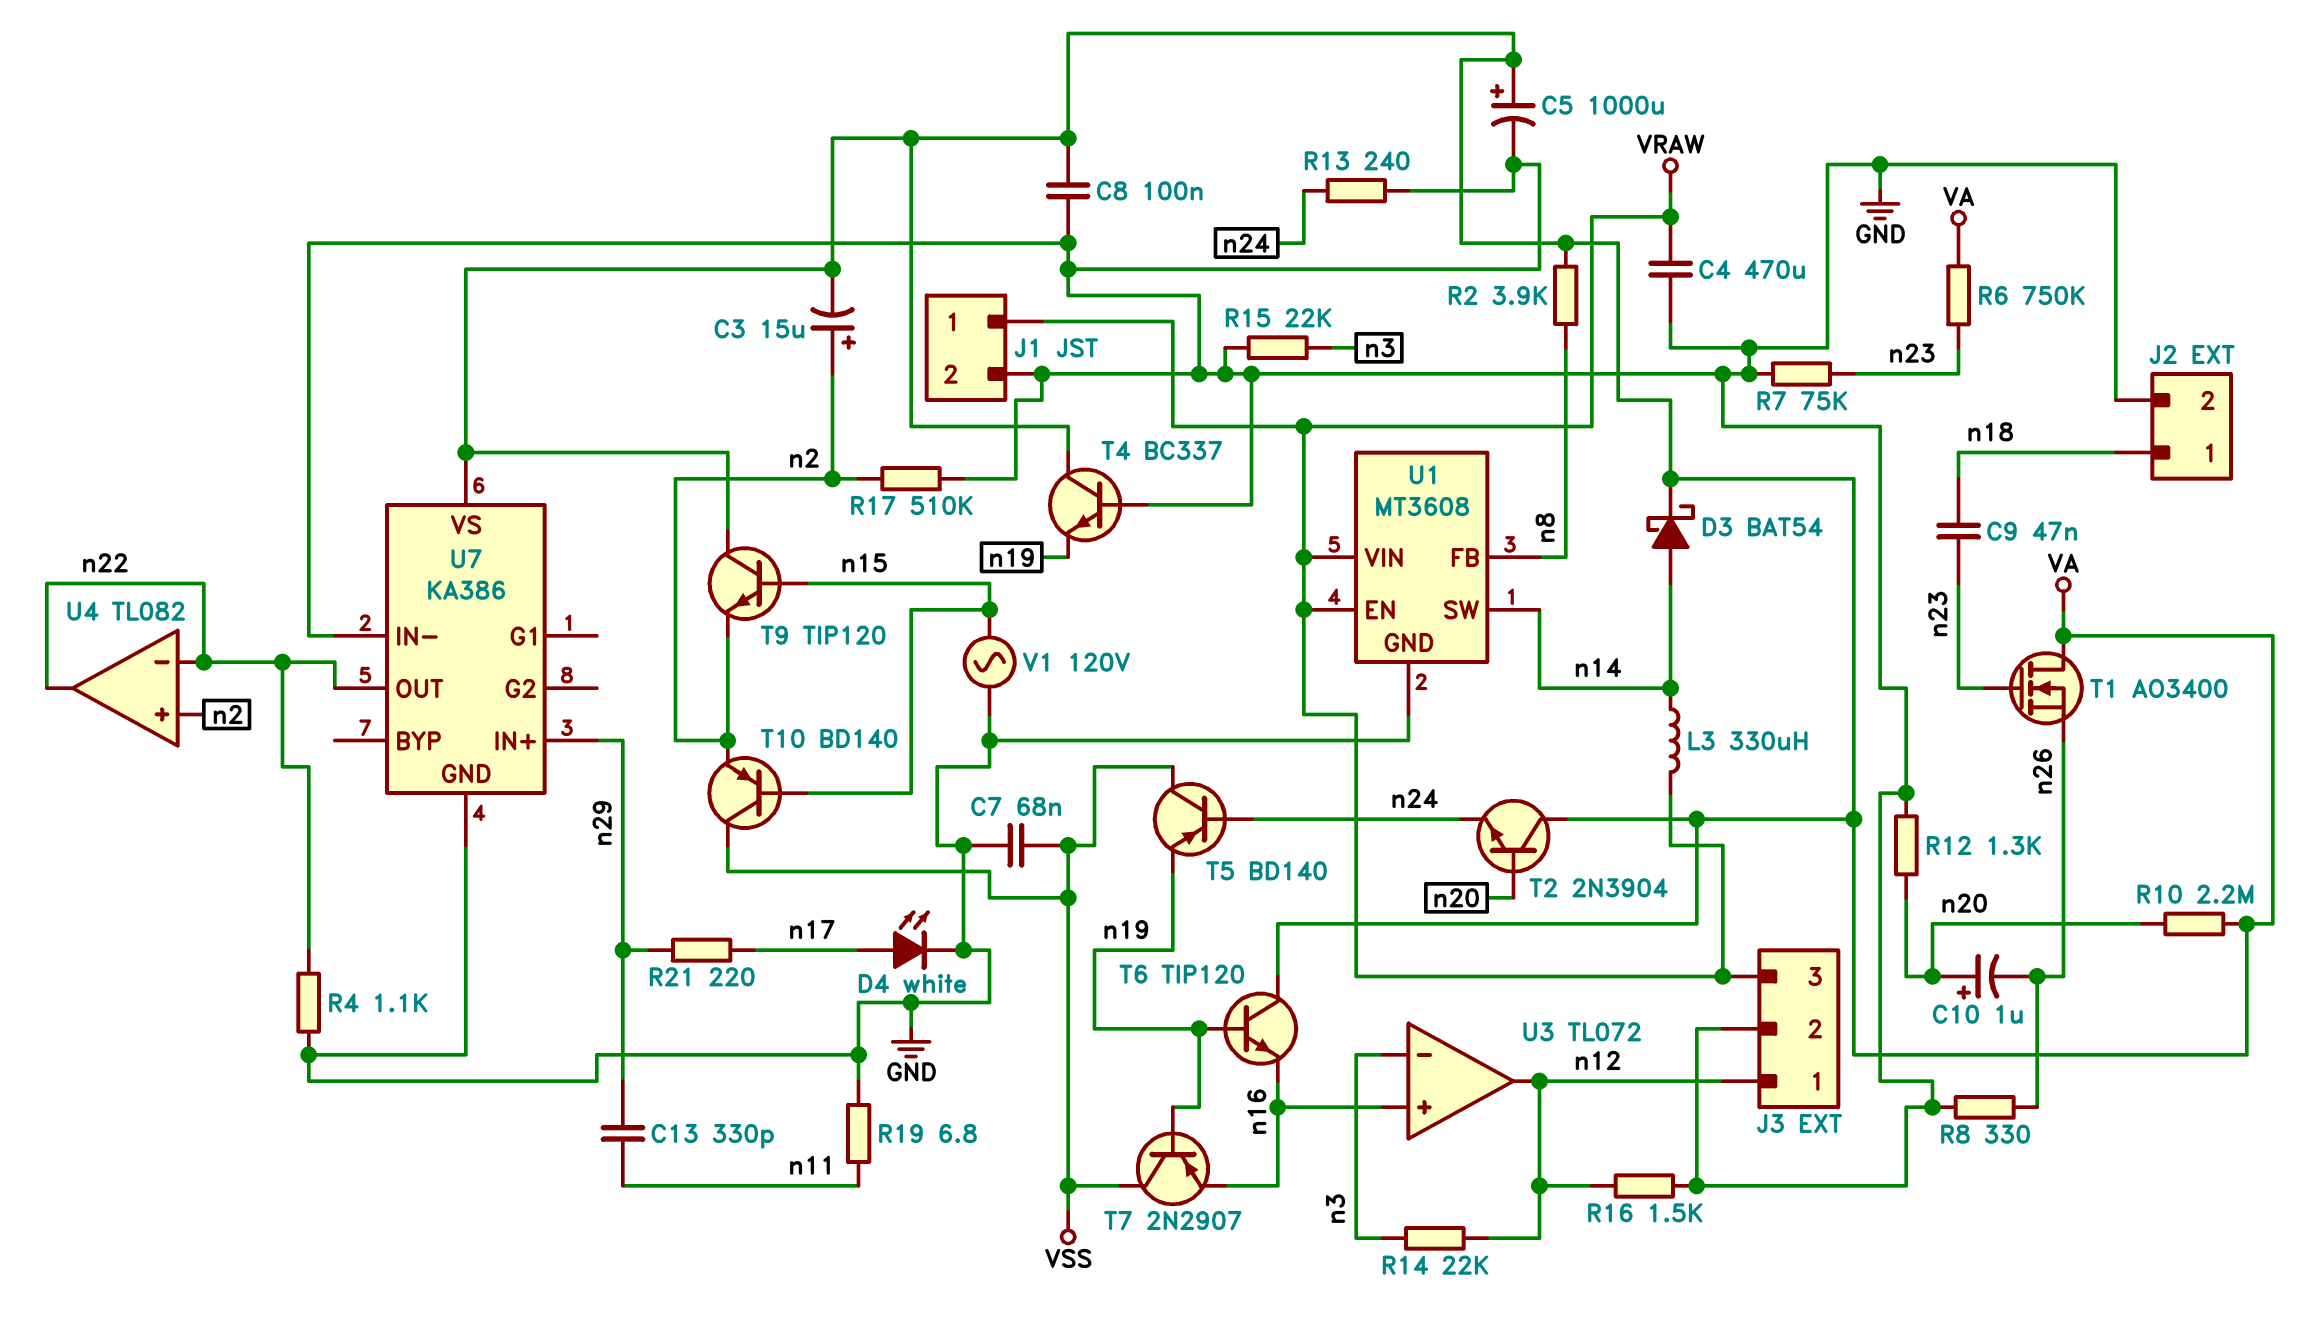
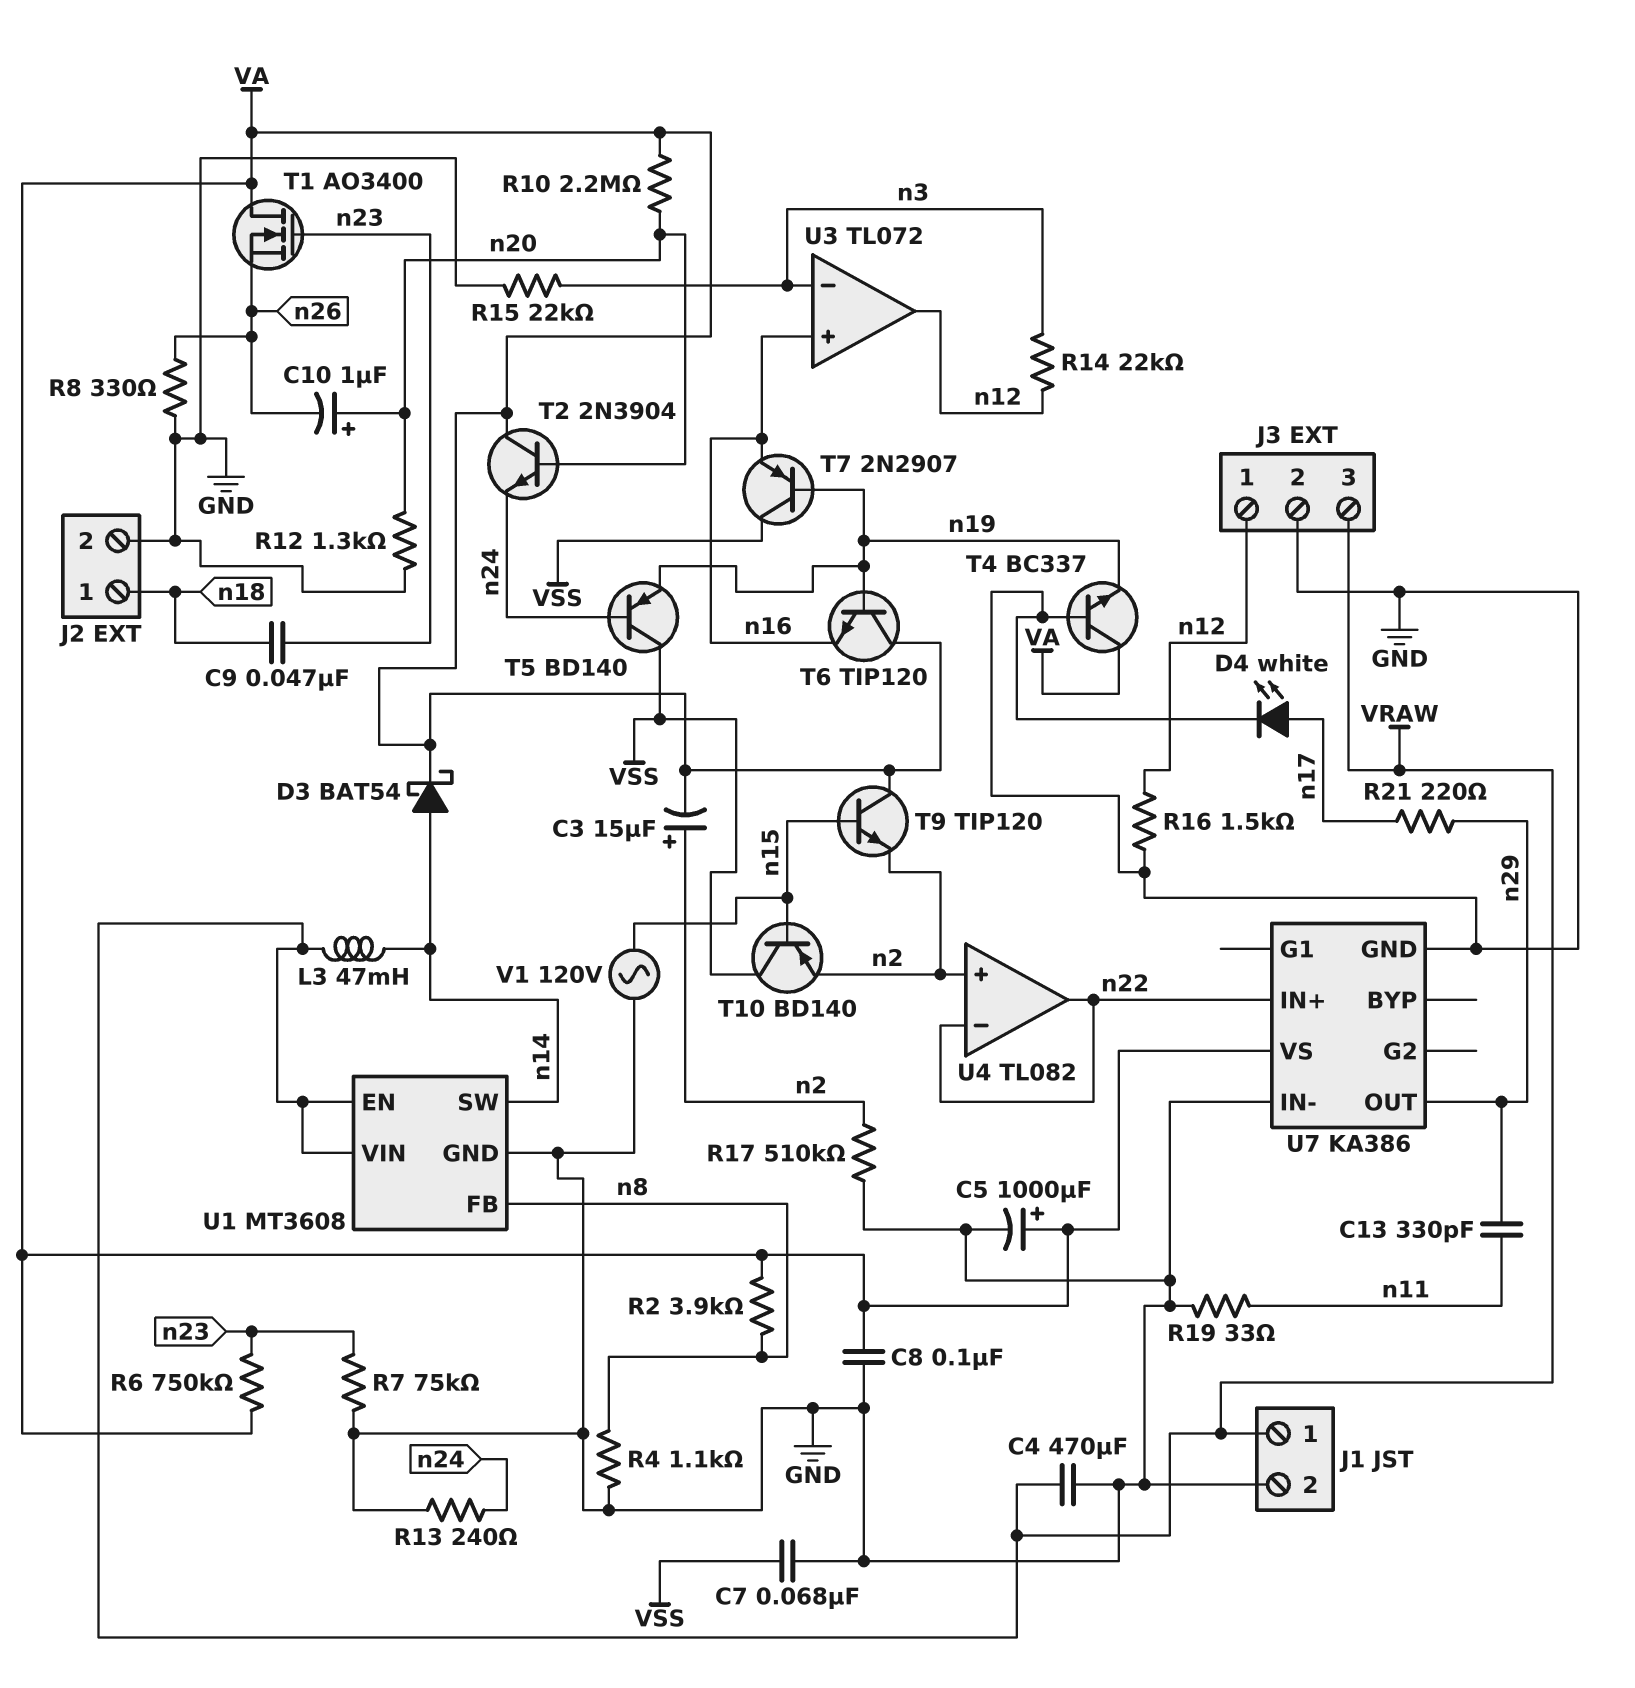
L3: 330uH (VRAW, n14) -> 47mH (VRAW, n14)
R4: 1.1k (GND, n22) -> 1.1k (GND, n8)
R19: 6.8 (GND, n11) -> 33 (GND, n11)
U7 pin IN+: n29 -> n22
U7 pin OUT: n22 -> n29

